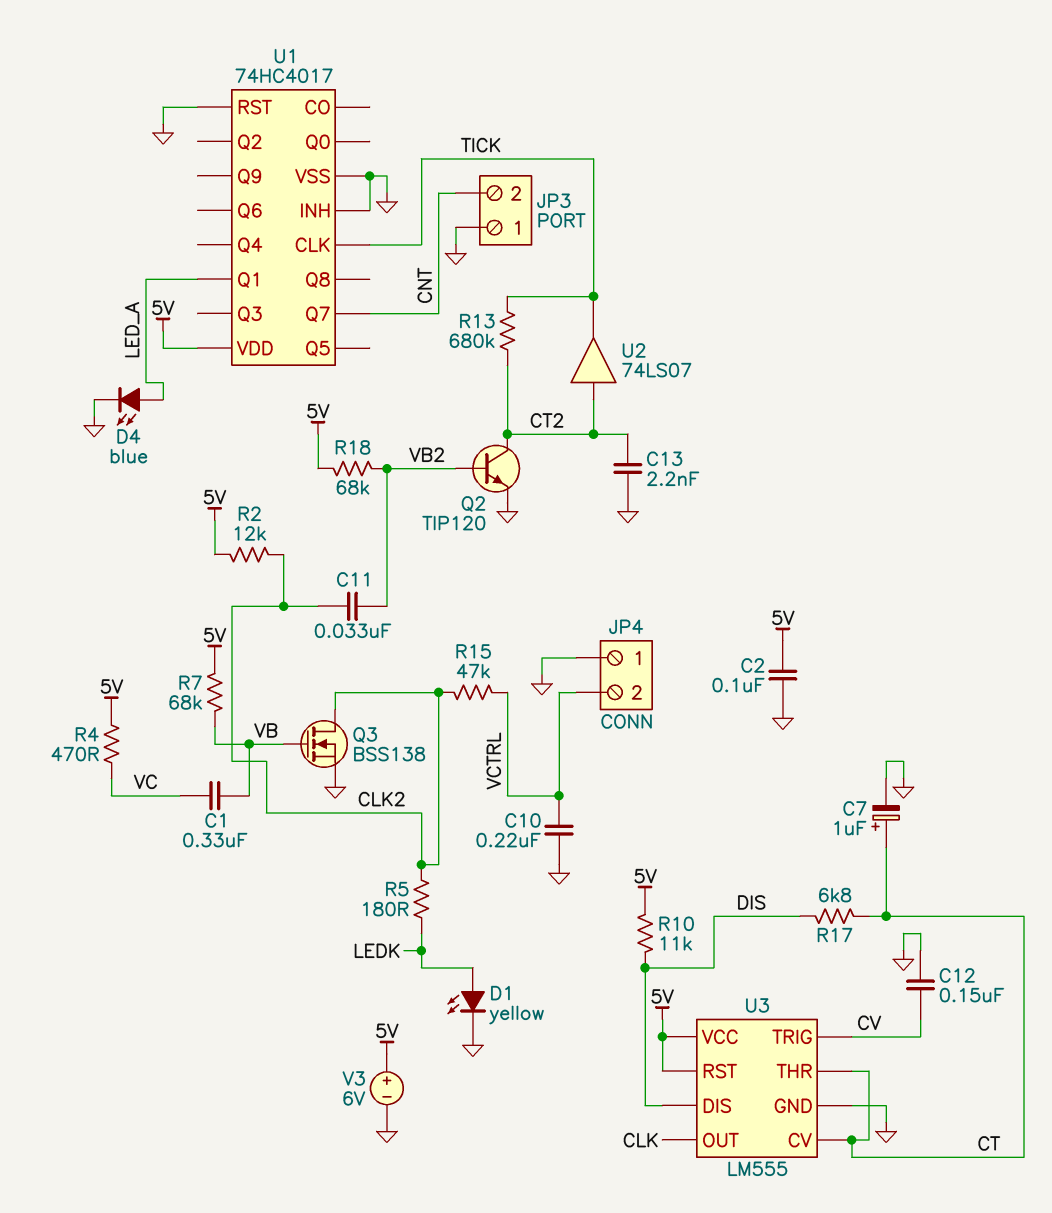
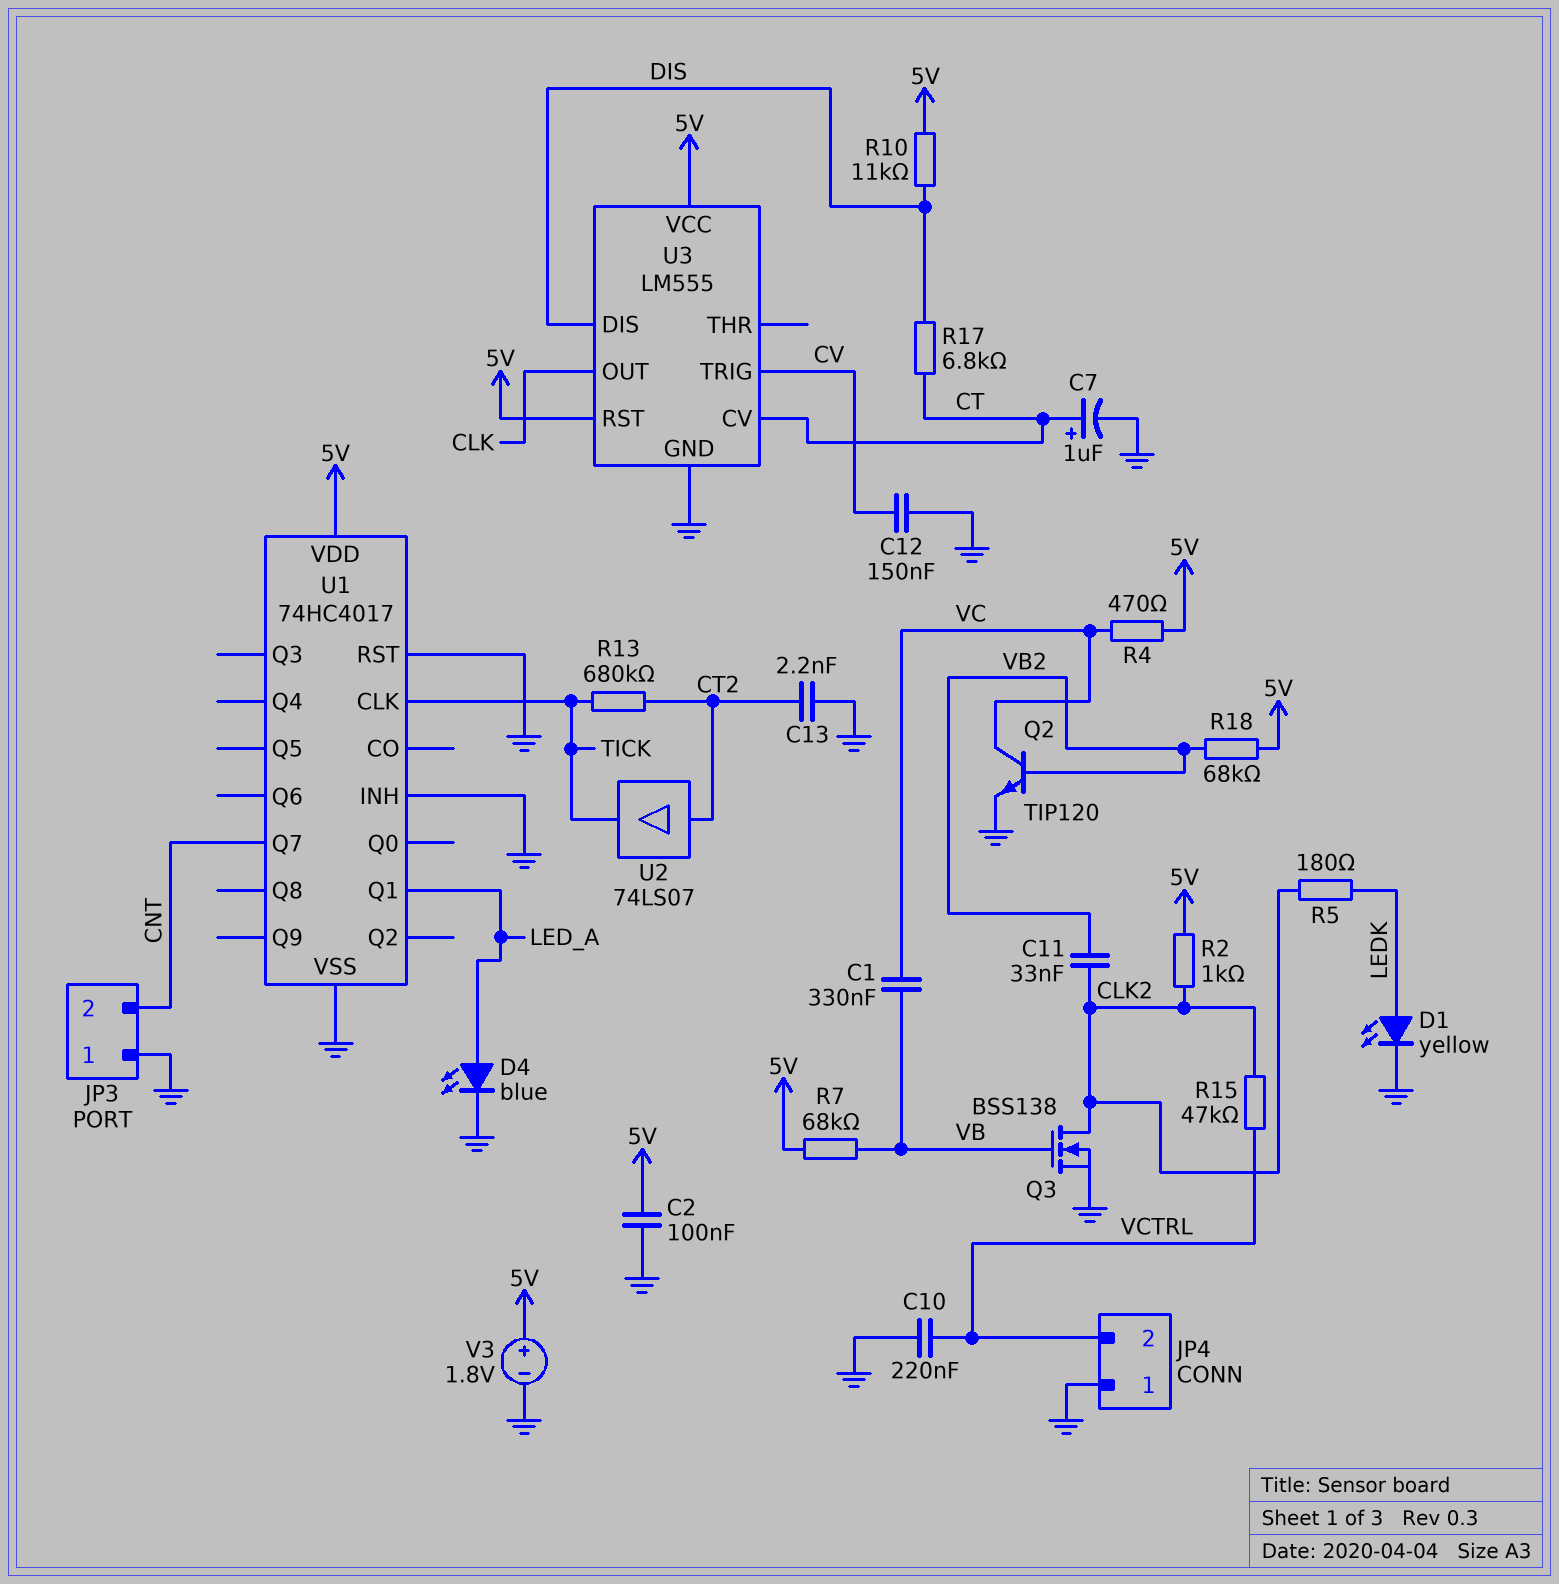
Q2: NPN TIP120 (B VB2, C CT2, E GND) -> NPN TIP120 (B VB2, C VC, E GND)
R2: 12k (5V, CLK2) -> 1k (5V, CLK2)
U3 pin THR: CT -> none
V3: 6V (plus 5V, minus GND) -> 1.8V (plus 5V, minus GND)

